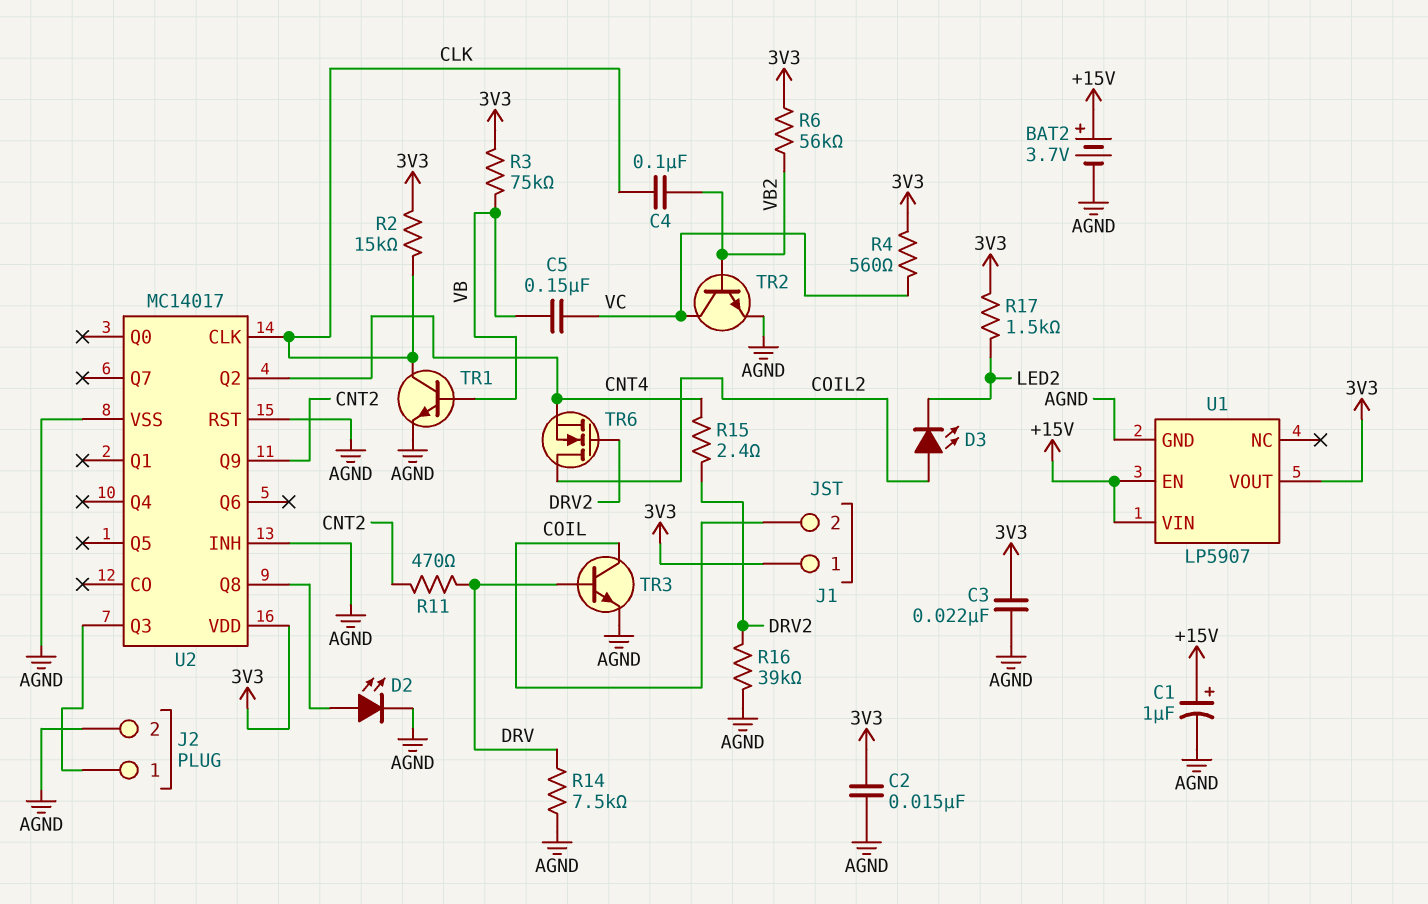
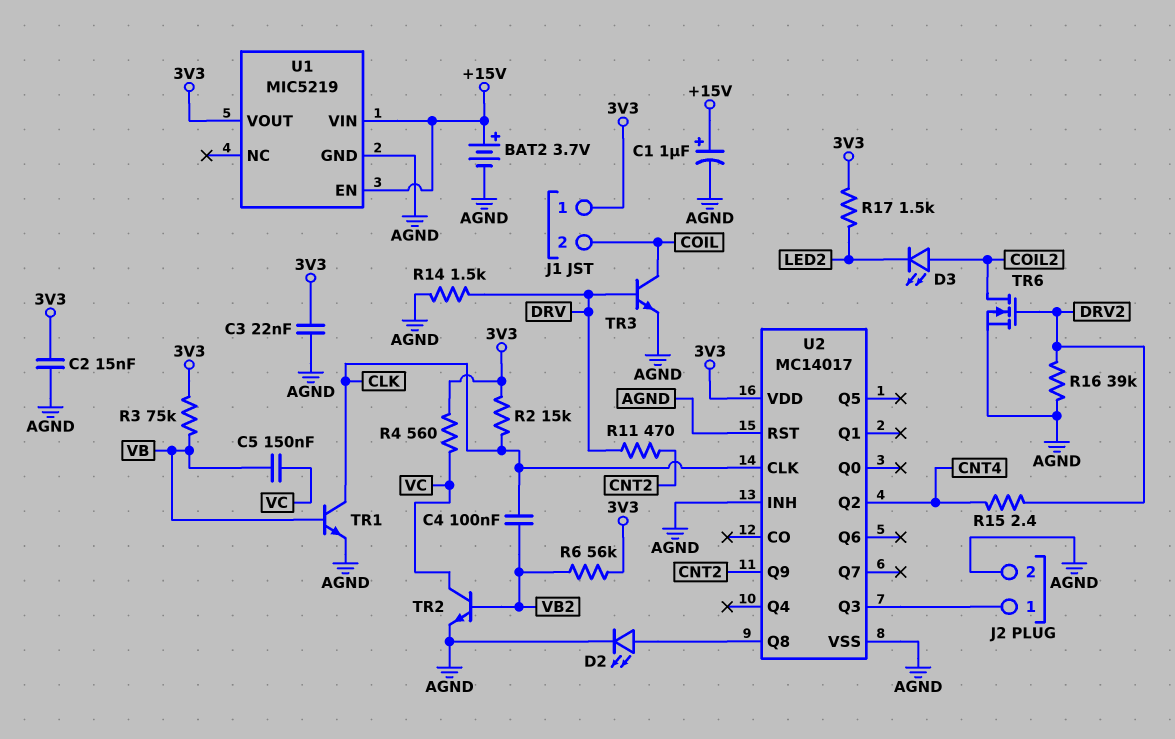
R14: 7.5k (AGND, DRV) -> 1.5k (AGND, DRV)
TR6: NMOS (G DRV2, D COIL2, S CNT4) -> NMOS (G DRV2, D COIL2, S AGND)
U1: LP5907 -> MIC5219

